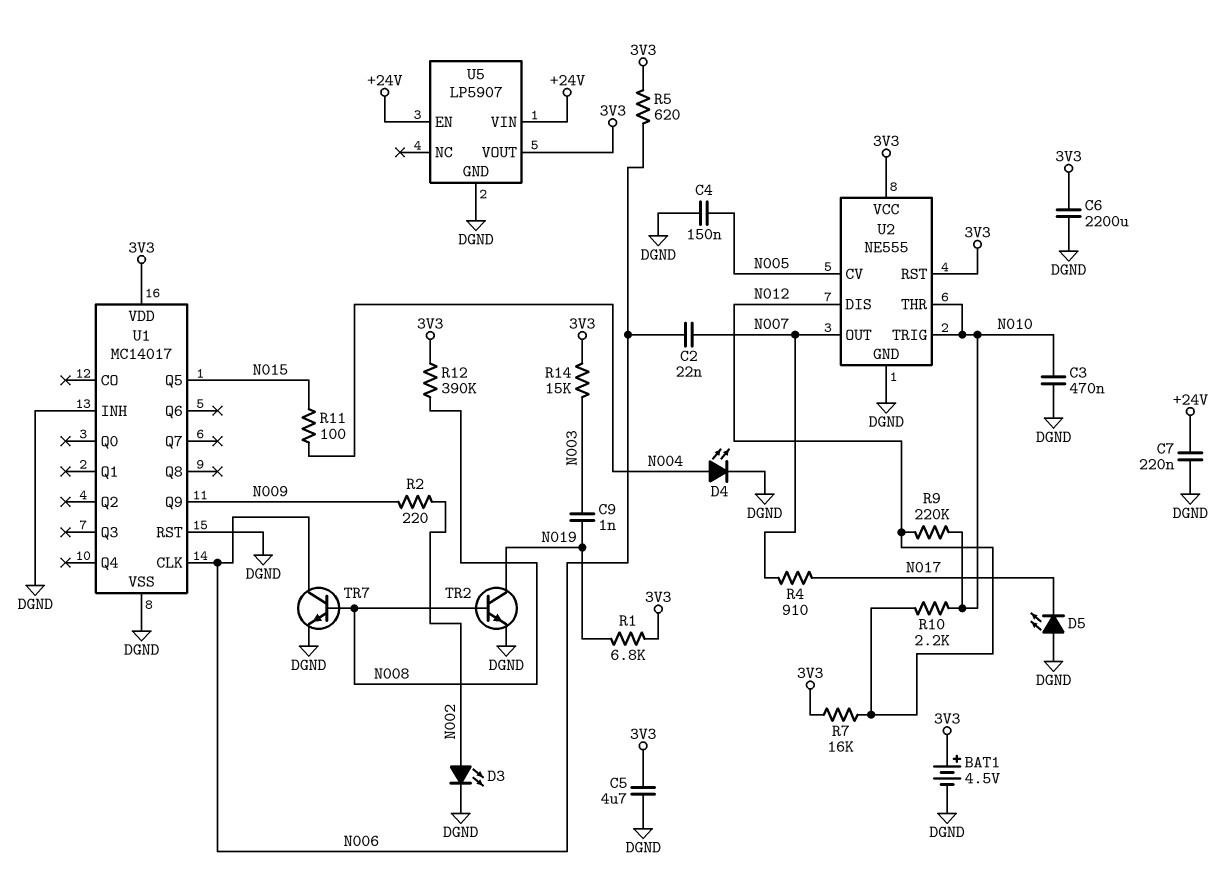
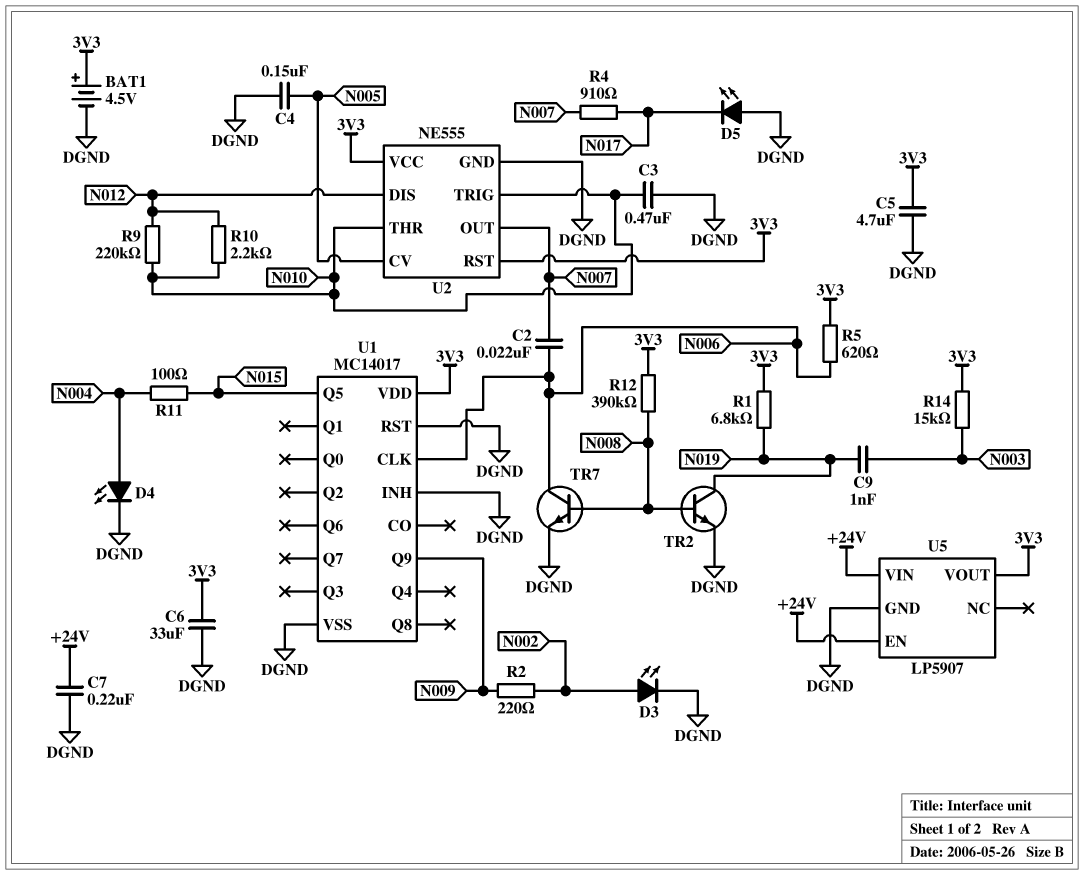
C6: 2200uF (3V3, DGND) -> 33uF (3V3, DGND)
R7: 16k (3V3, N012) -> none

